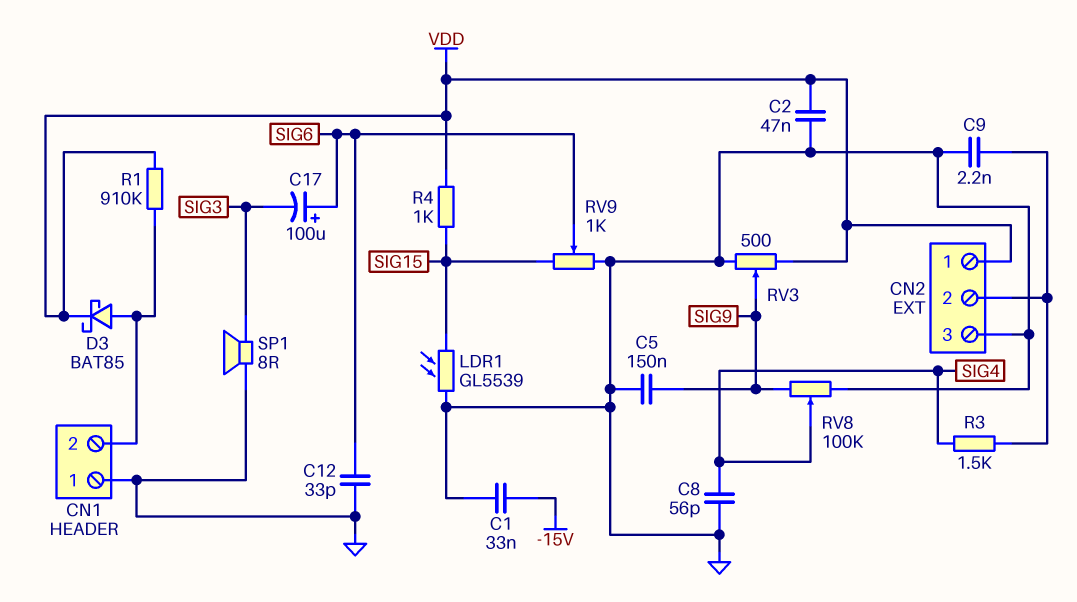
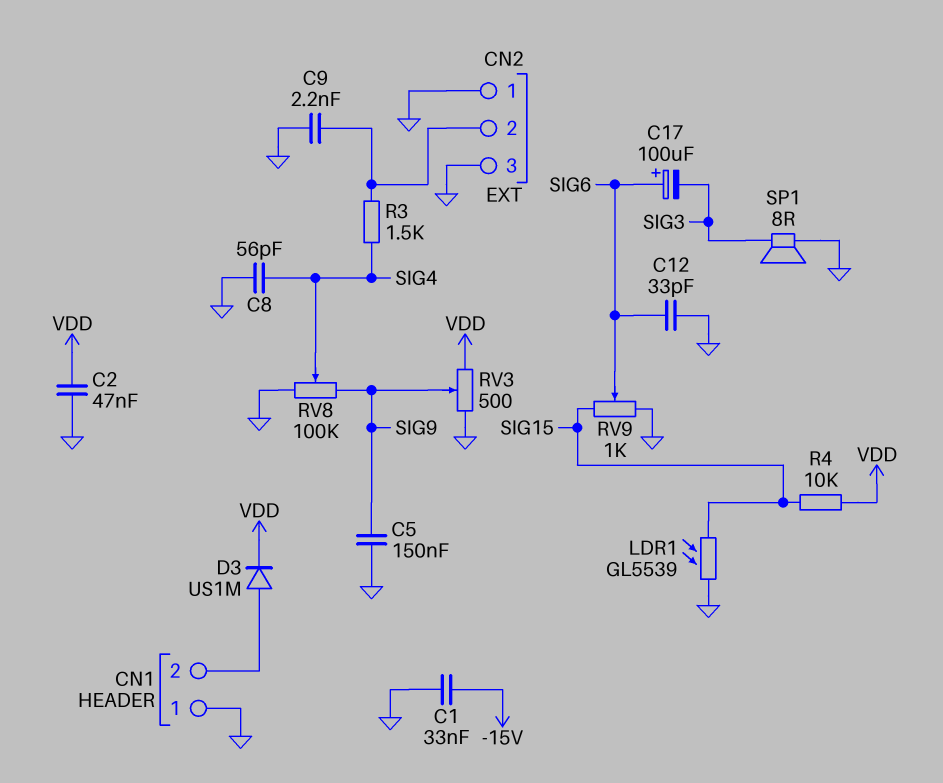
CN2 pin 1: VDD -> GND
D3: schottky BAT85 (A CN1/2, K VDD) -> diode US1M (A CN1/2, K VDD)
R1: 910k (CN1/2, VDD) -> none
R4: 1k (SIG15, VDD) -> 10k (SIG15, VDD)

